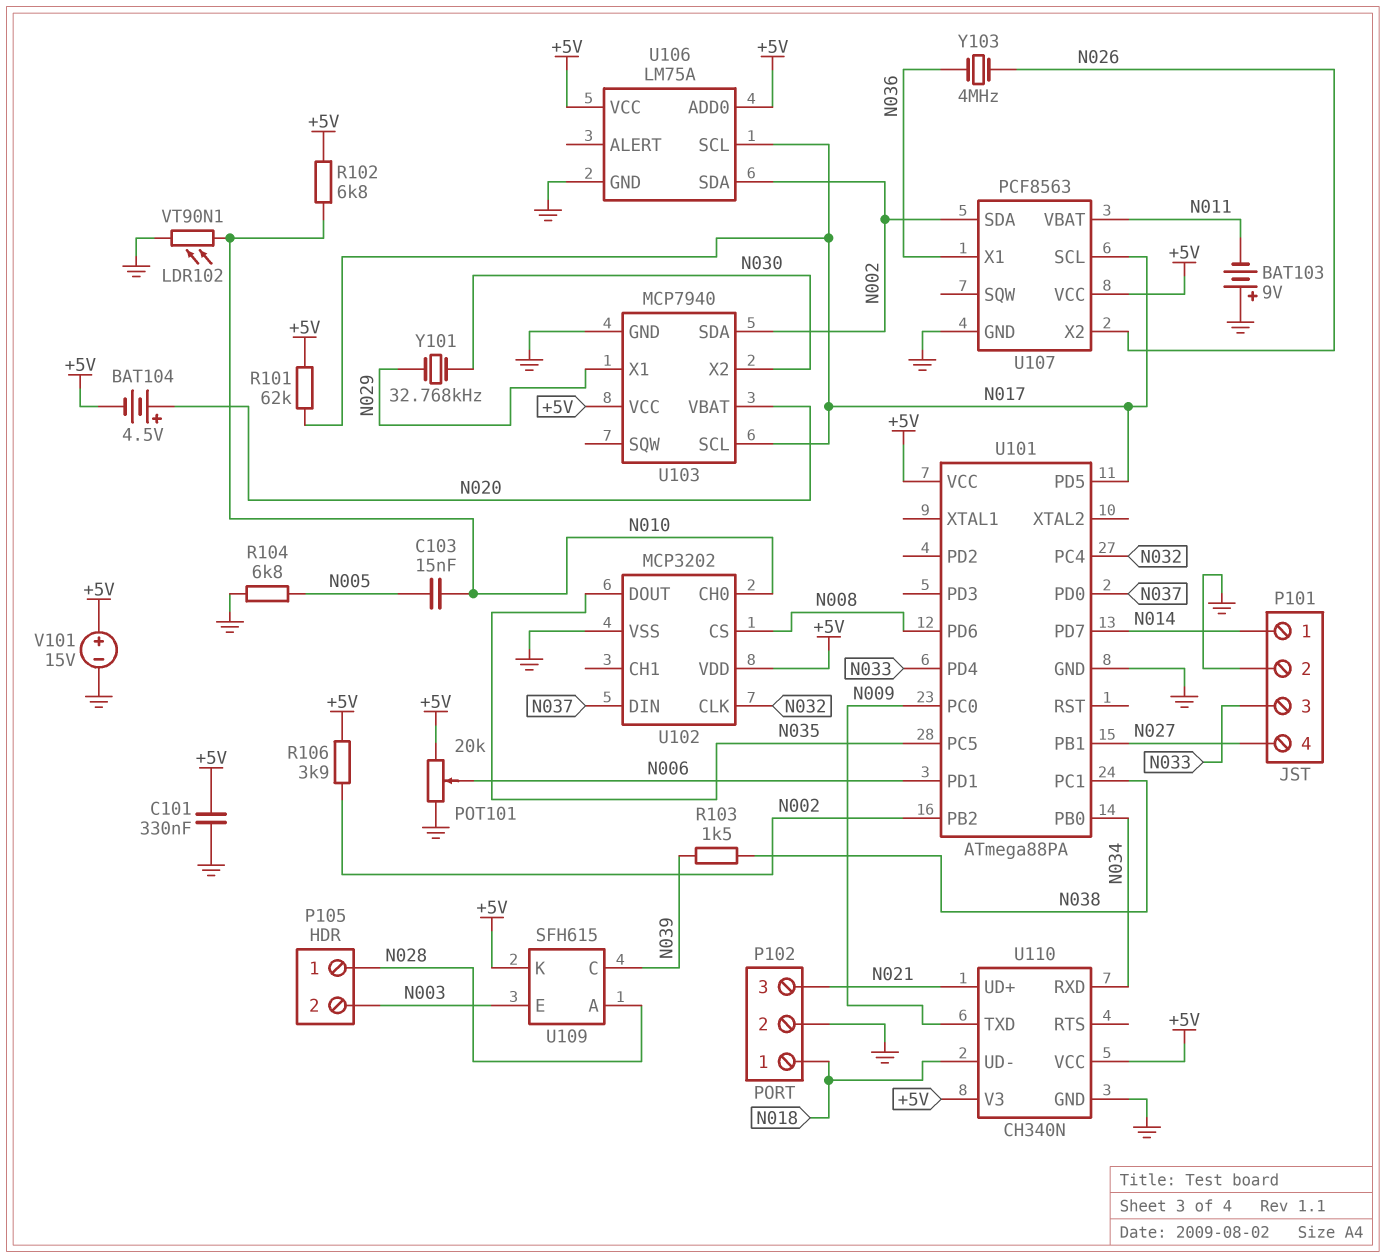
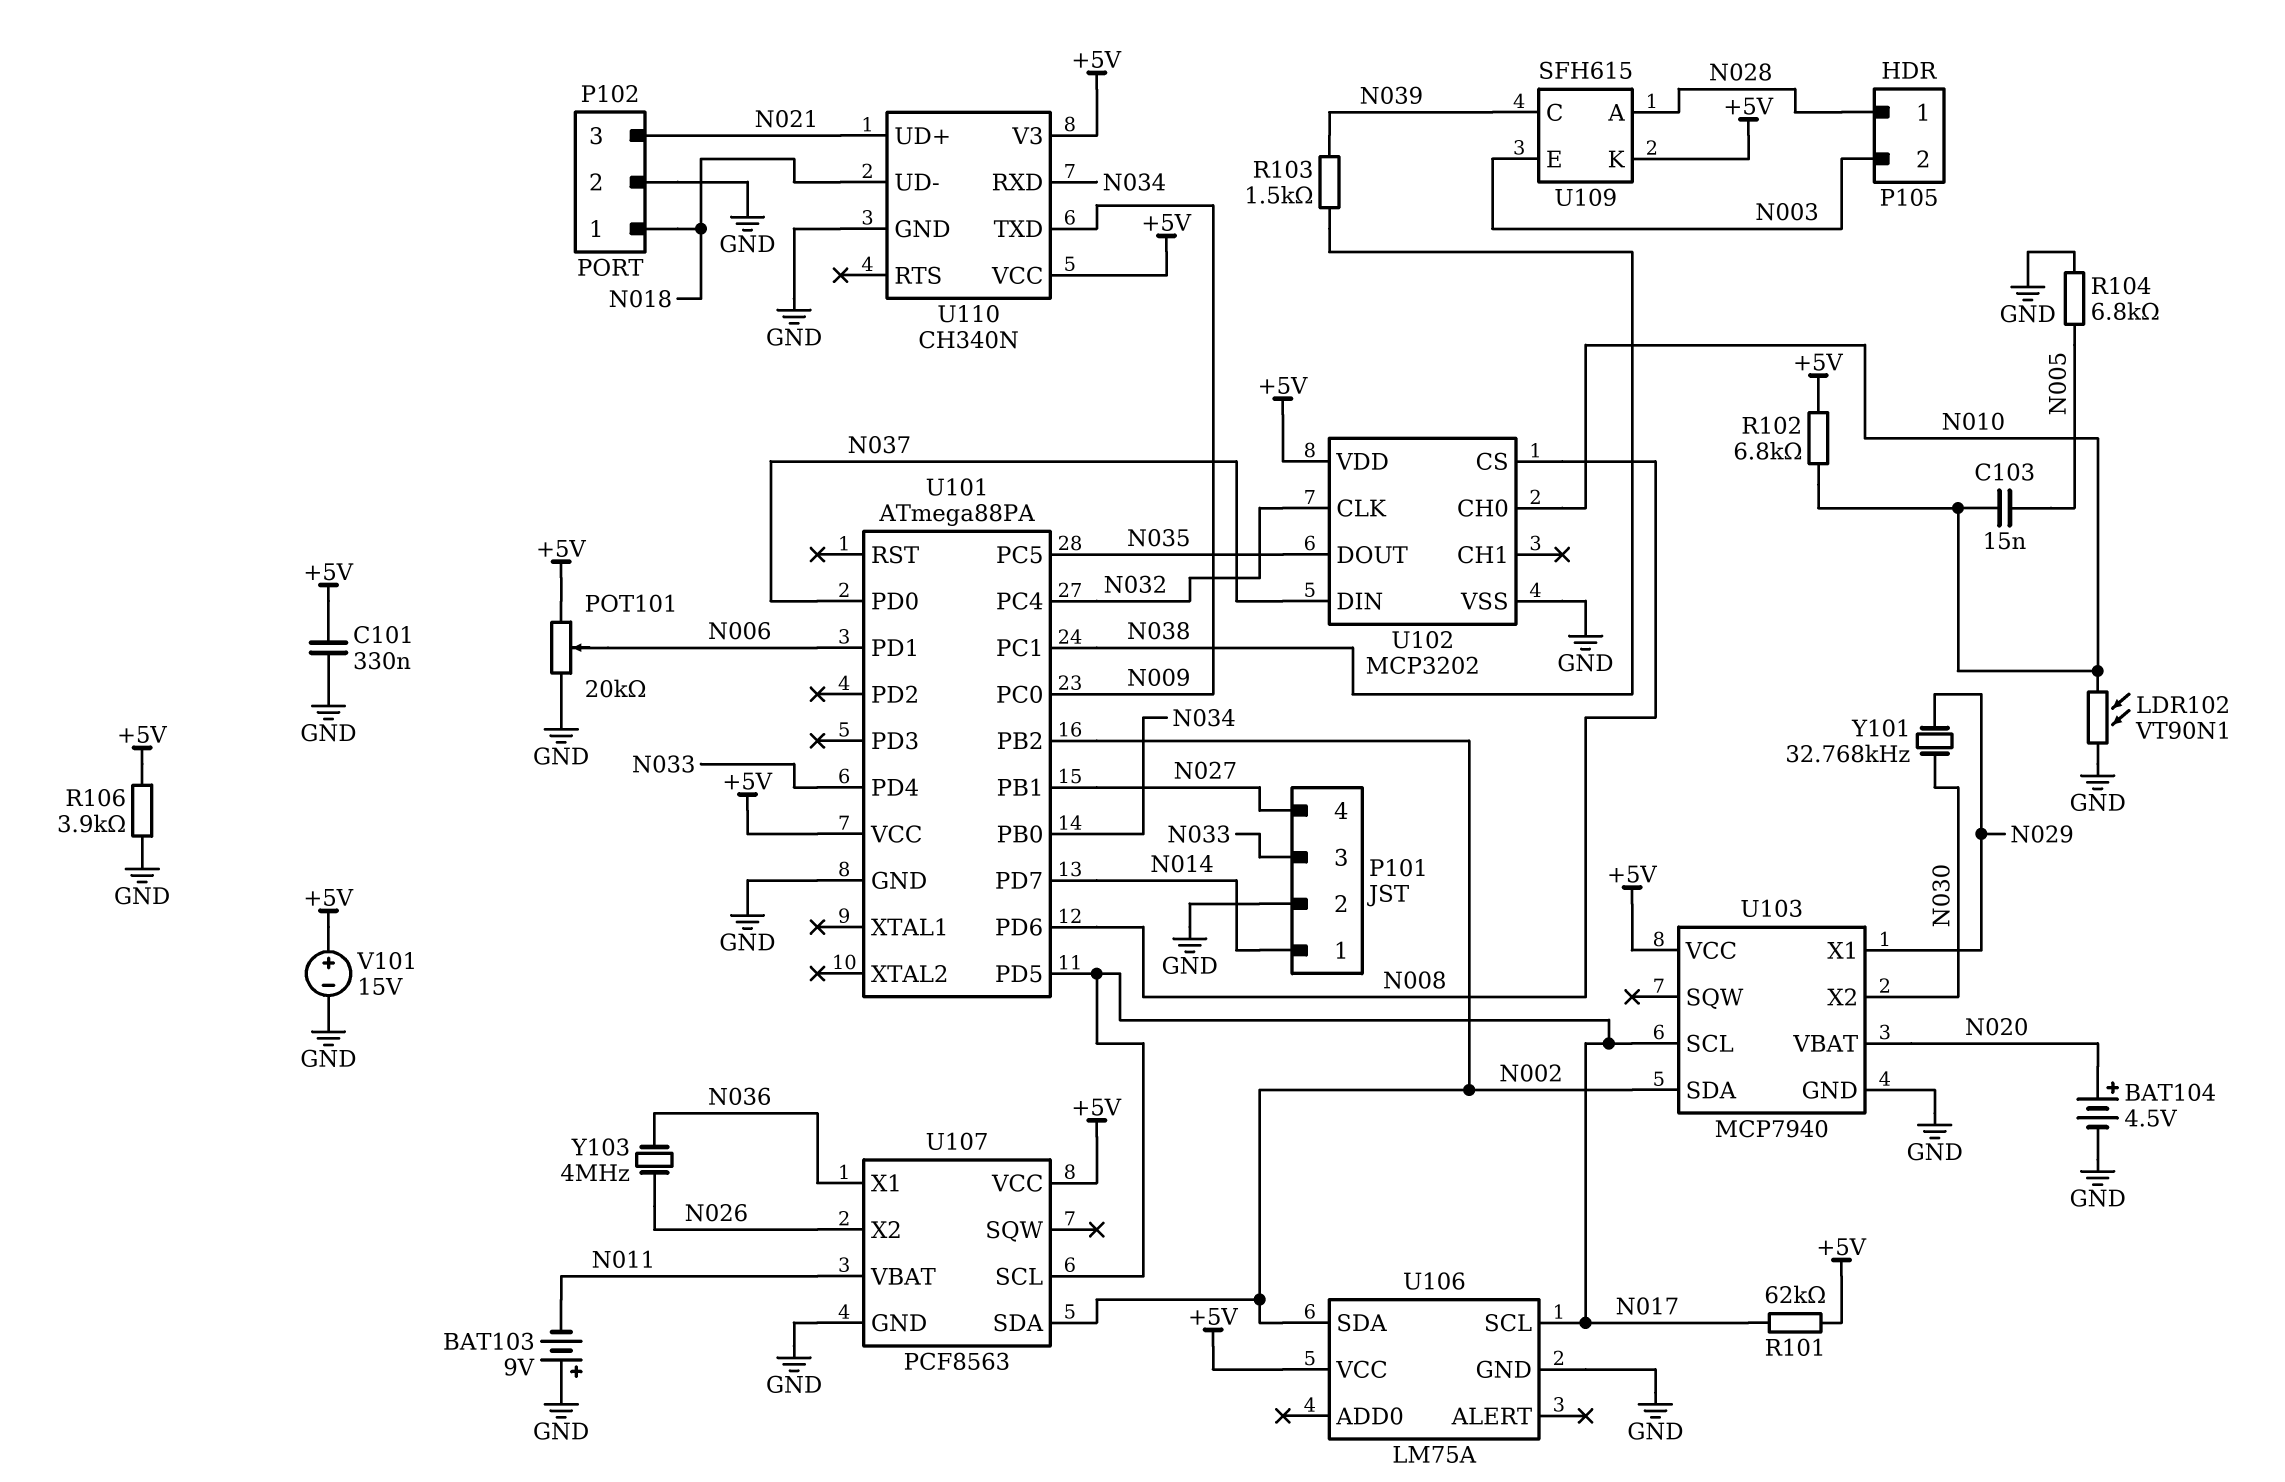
BAT104: 4.5V (plus N020, minus +5V) -> 4.5V (plus N020, minus GND)
R106: 3.9k (+5V, N002) -> 3.9k (+5V, GND)
U106 pin ADD0: +5V -> none

